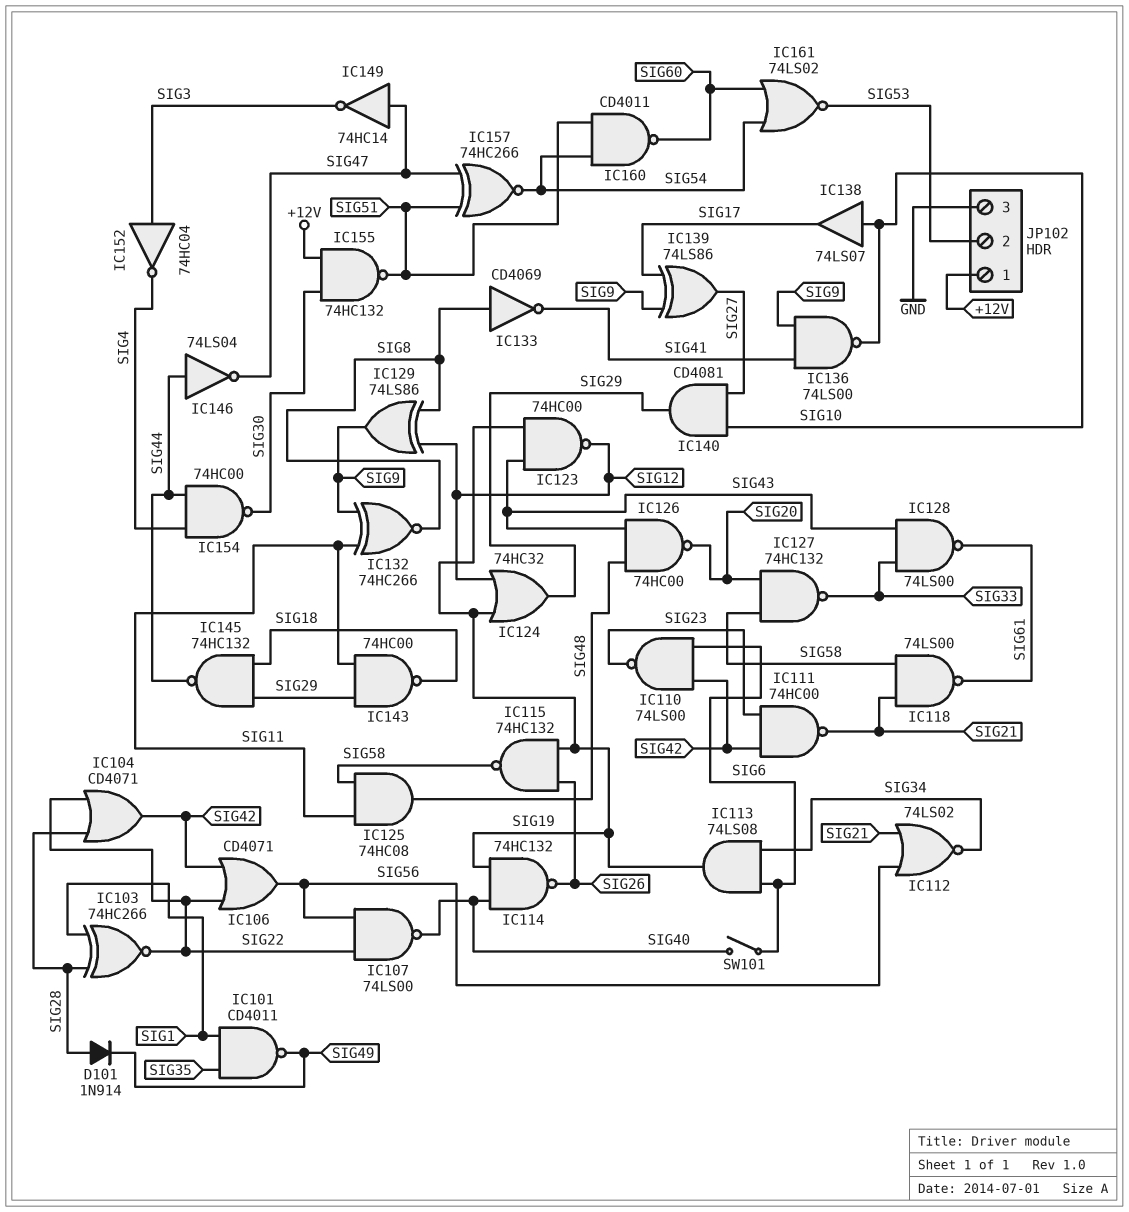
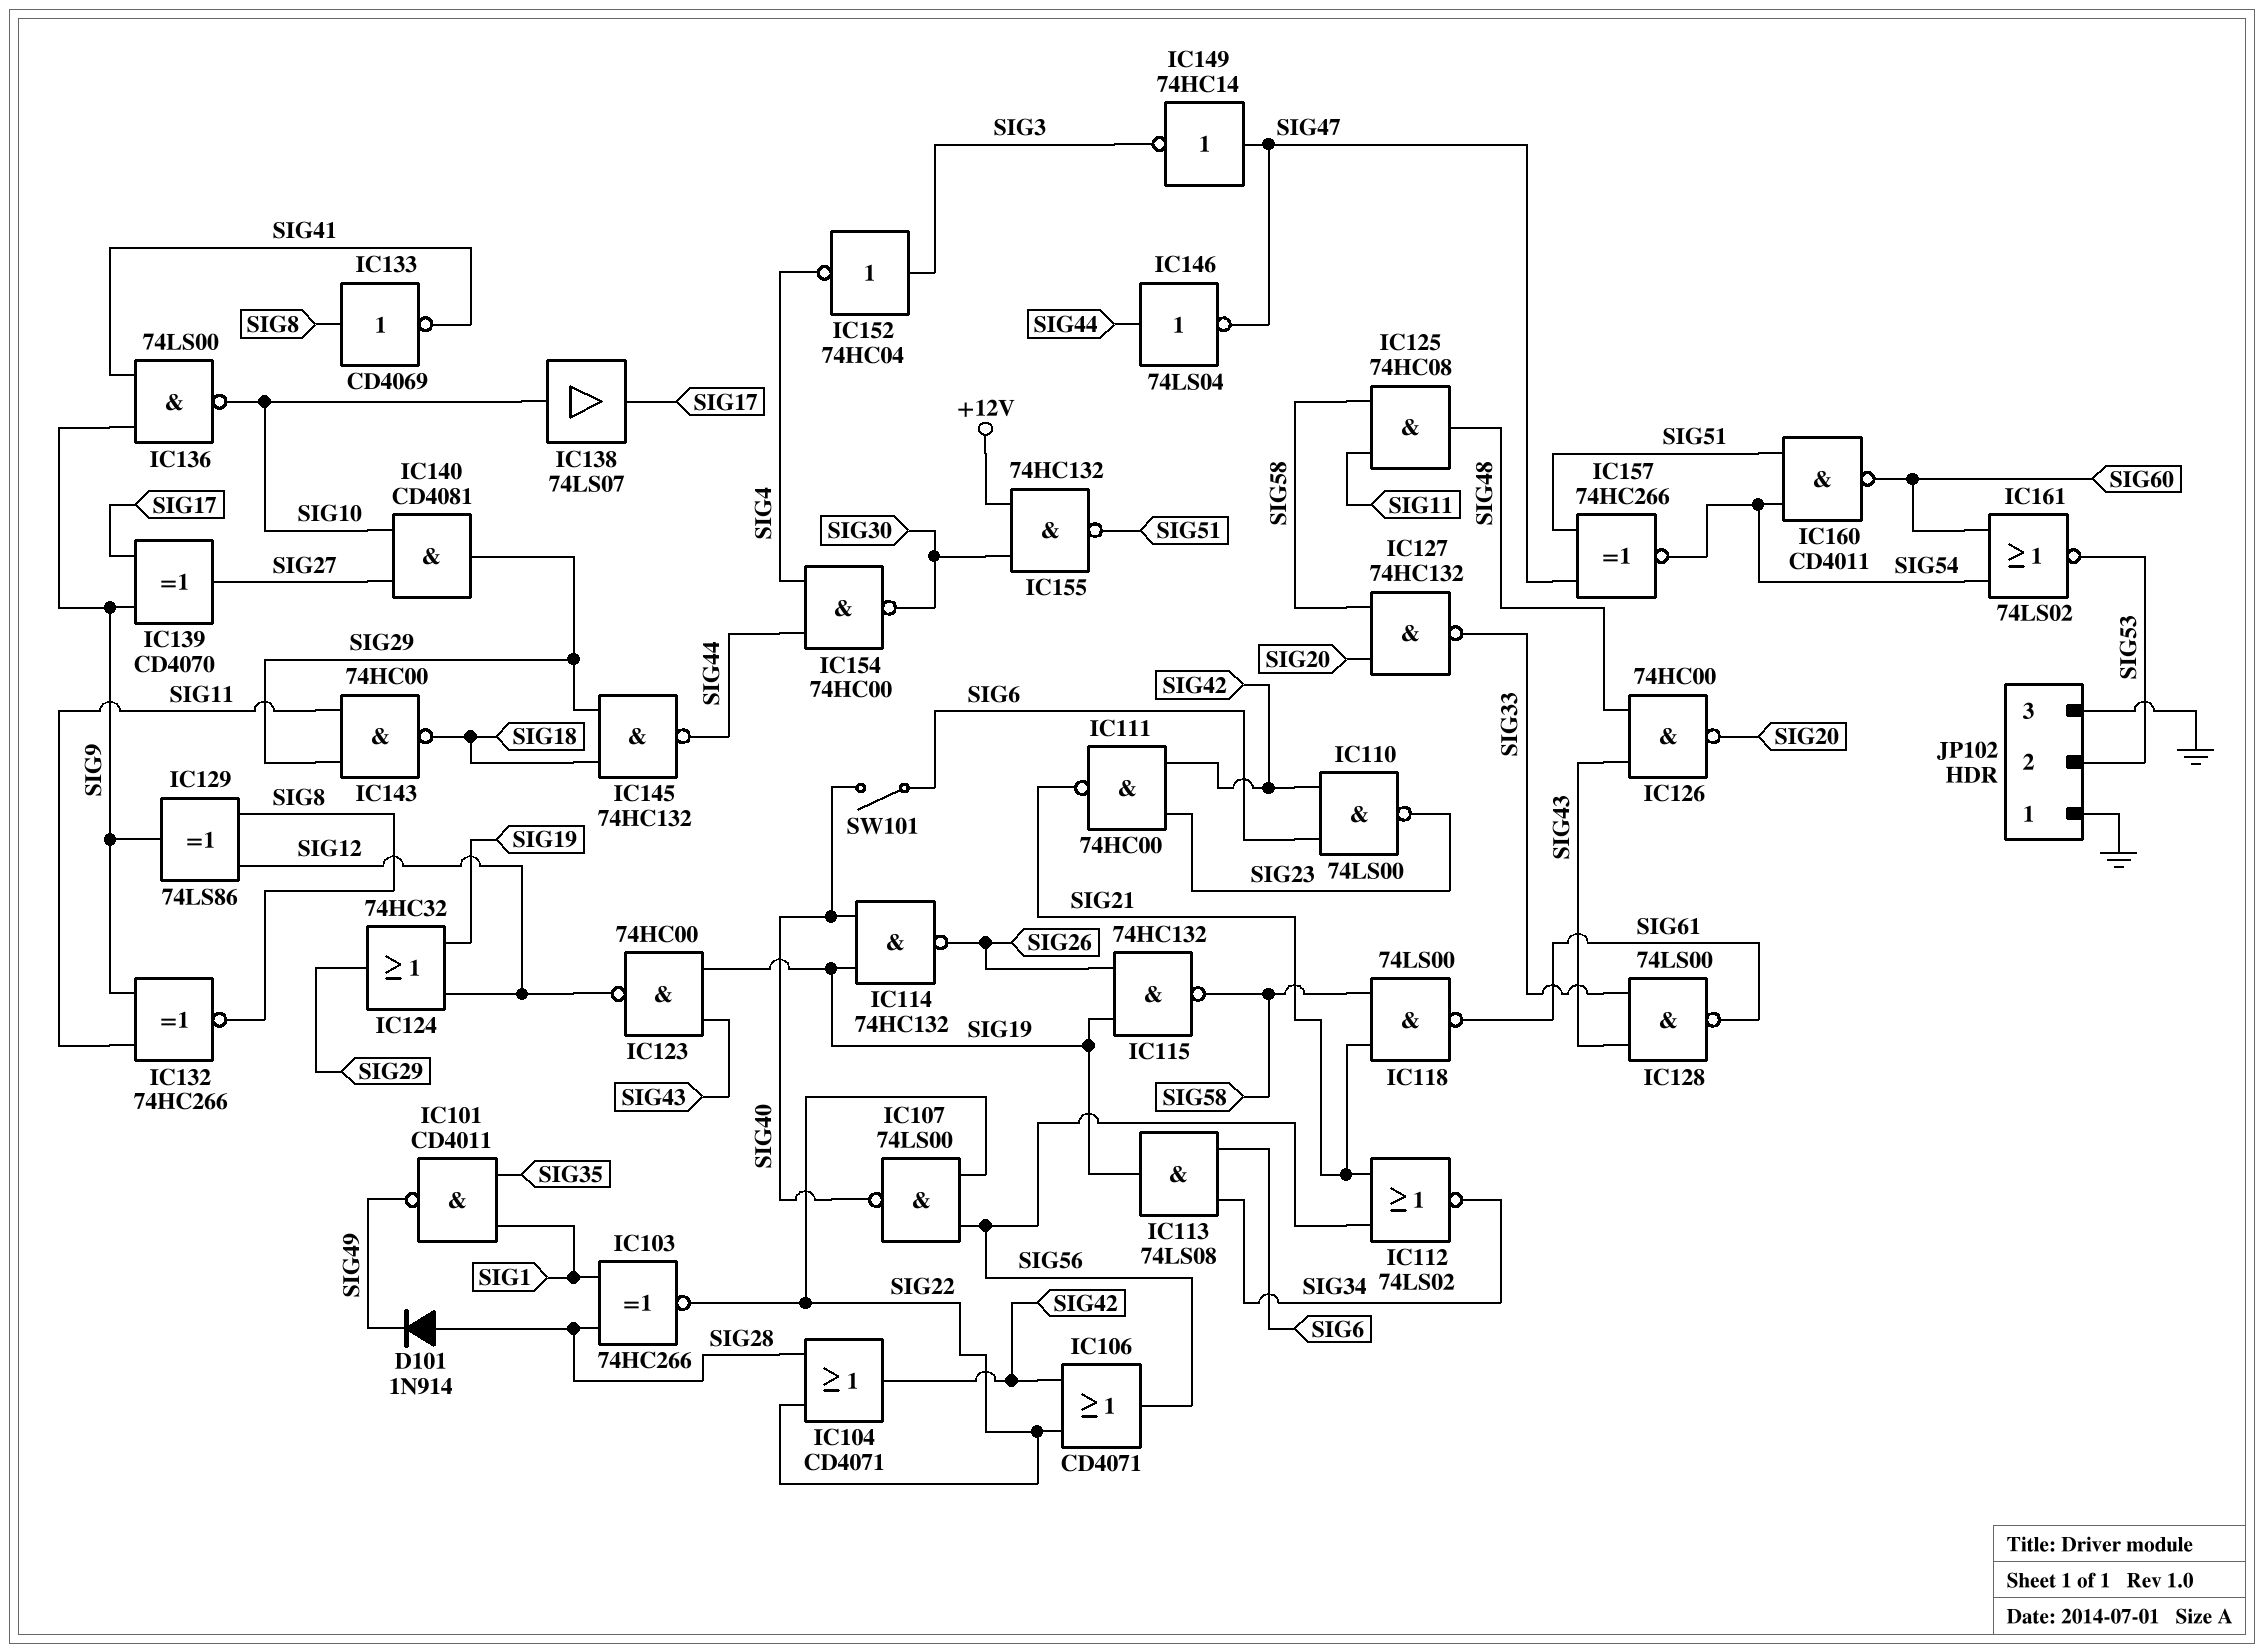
IC139: XOR 74LS86 (in SIG9, in SIG17, out SIG27) -> XOR CD4070 (in SIG9, in SIG17, out SIG27)
JP102 pin 1: +12V -> GND

